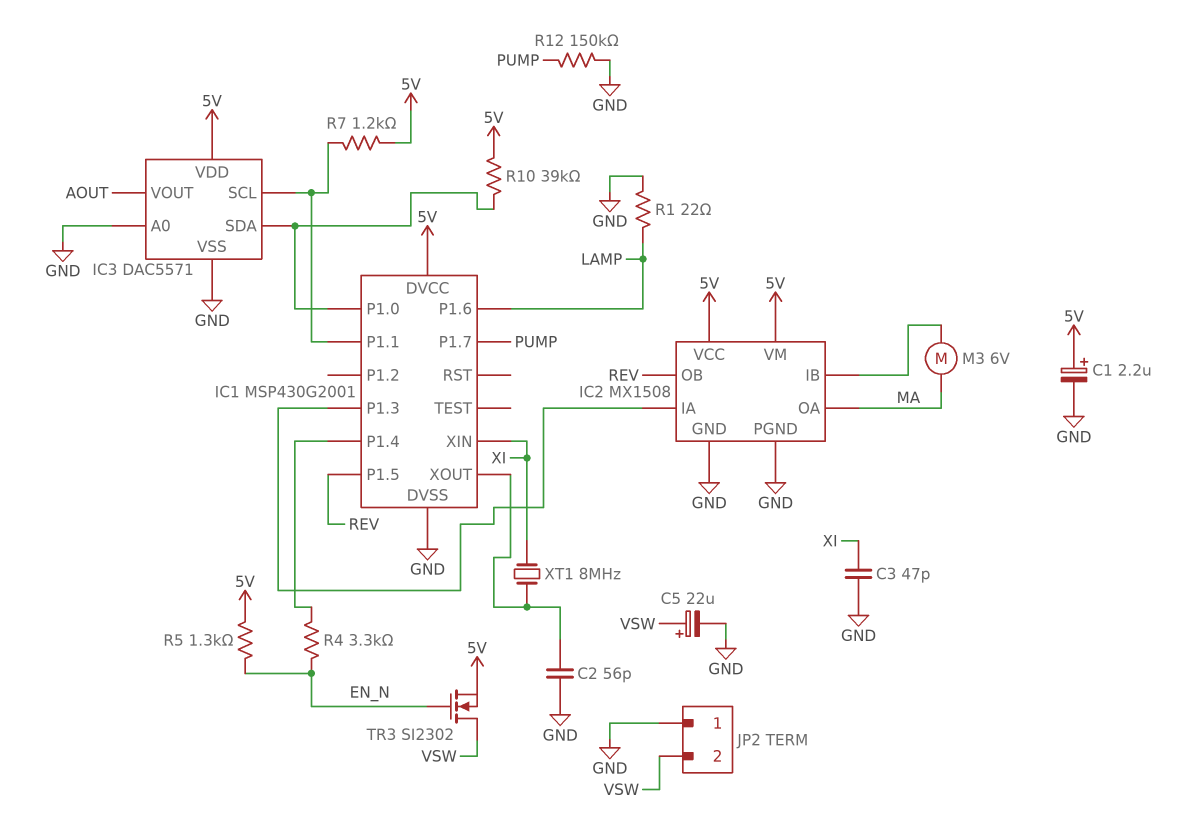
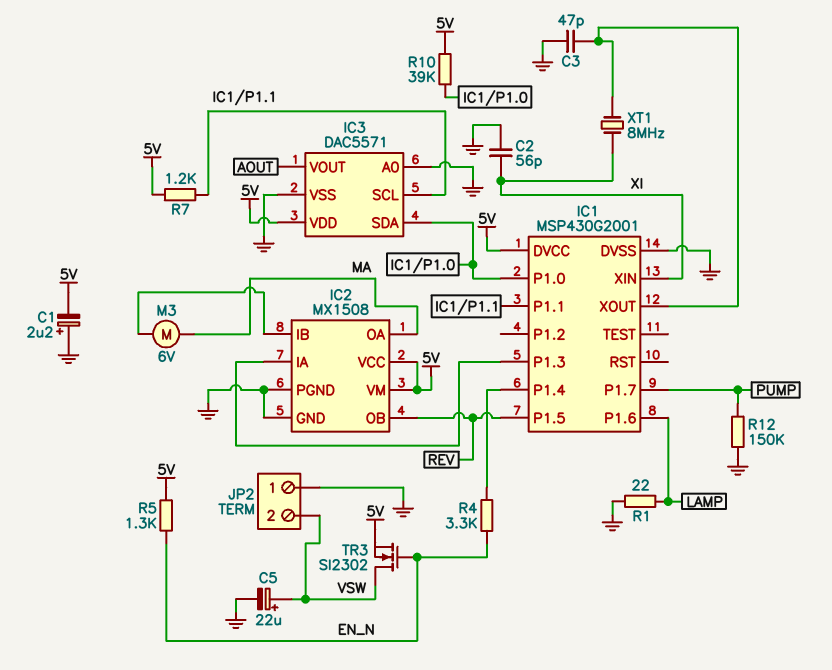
C1: 2.2uF (plus 5V, minus GND) -> 2.2uF (plus GND, minus 5V)
C2: 56pF (GND, IC1/XOUT) -> 56pF (GND, XI)
C3: 47pF (GND, XI) -> 47pF (GND, IC1/XOUT)

